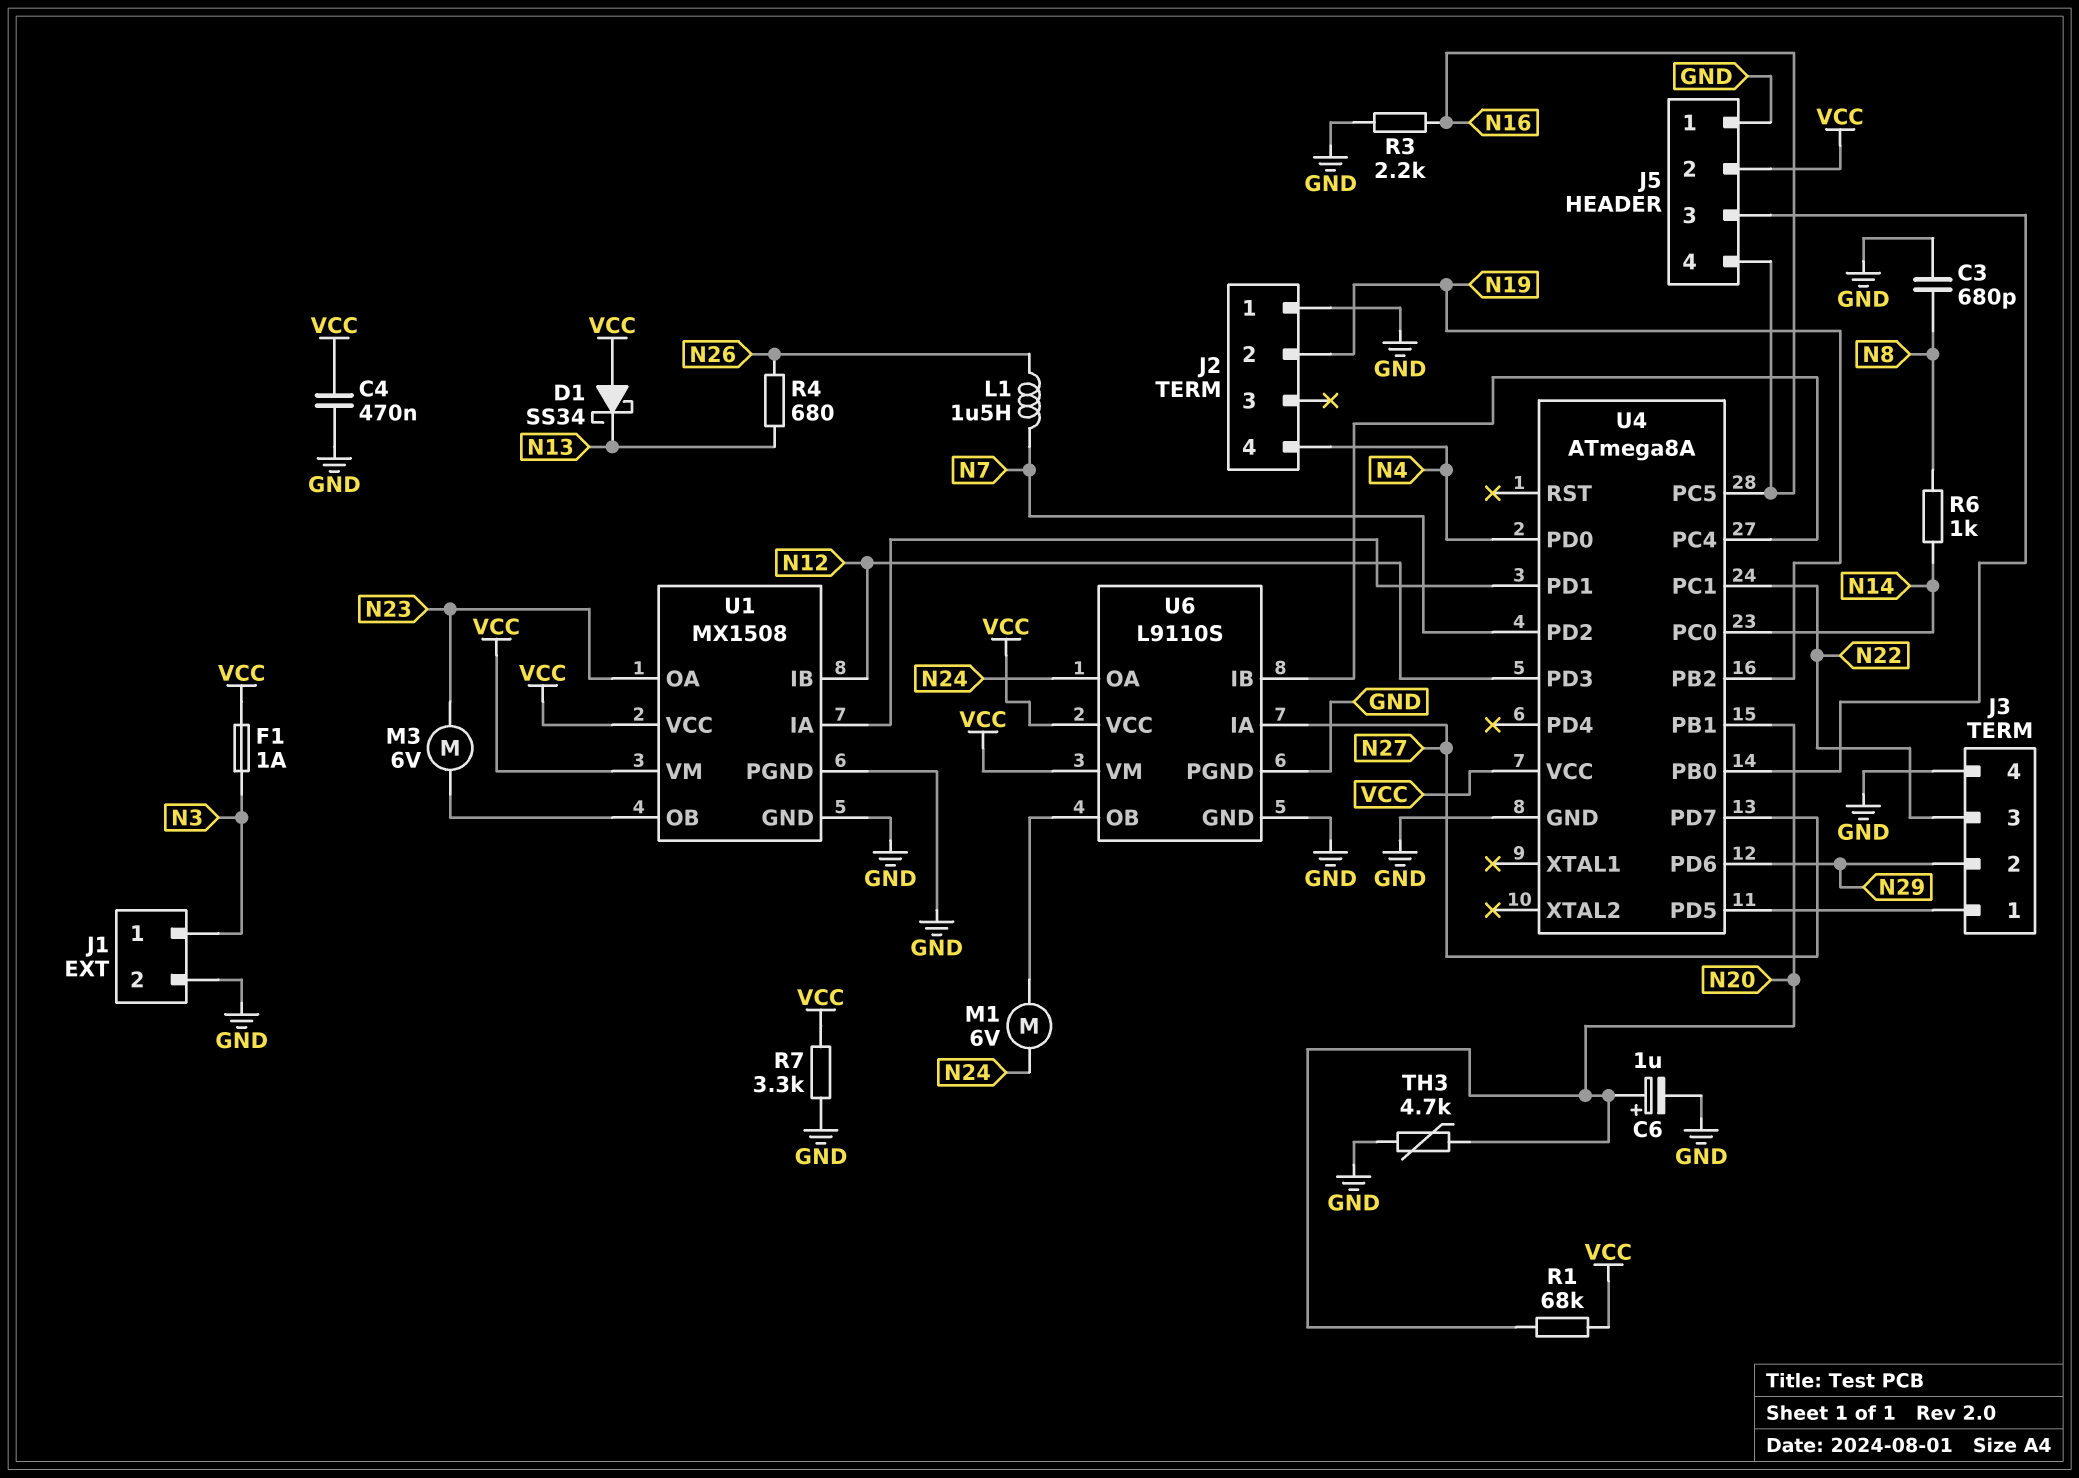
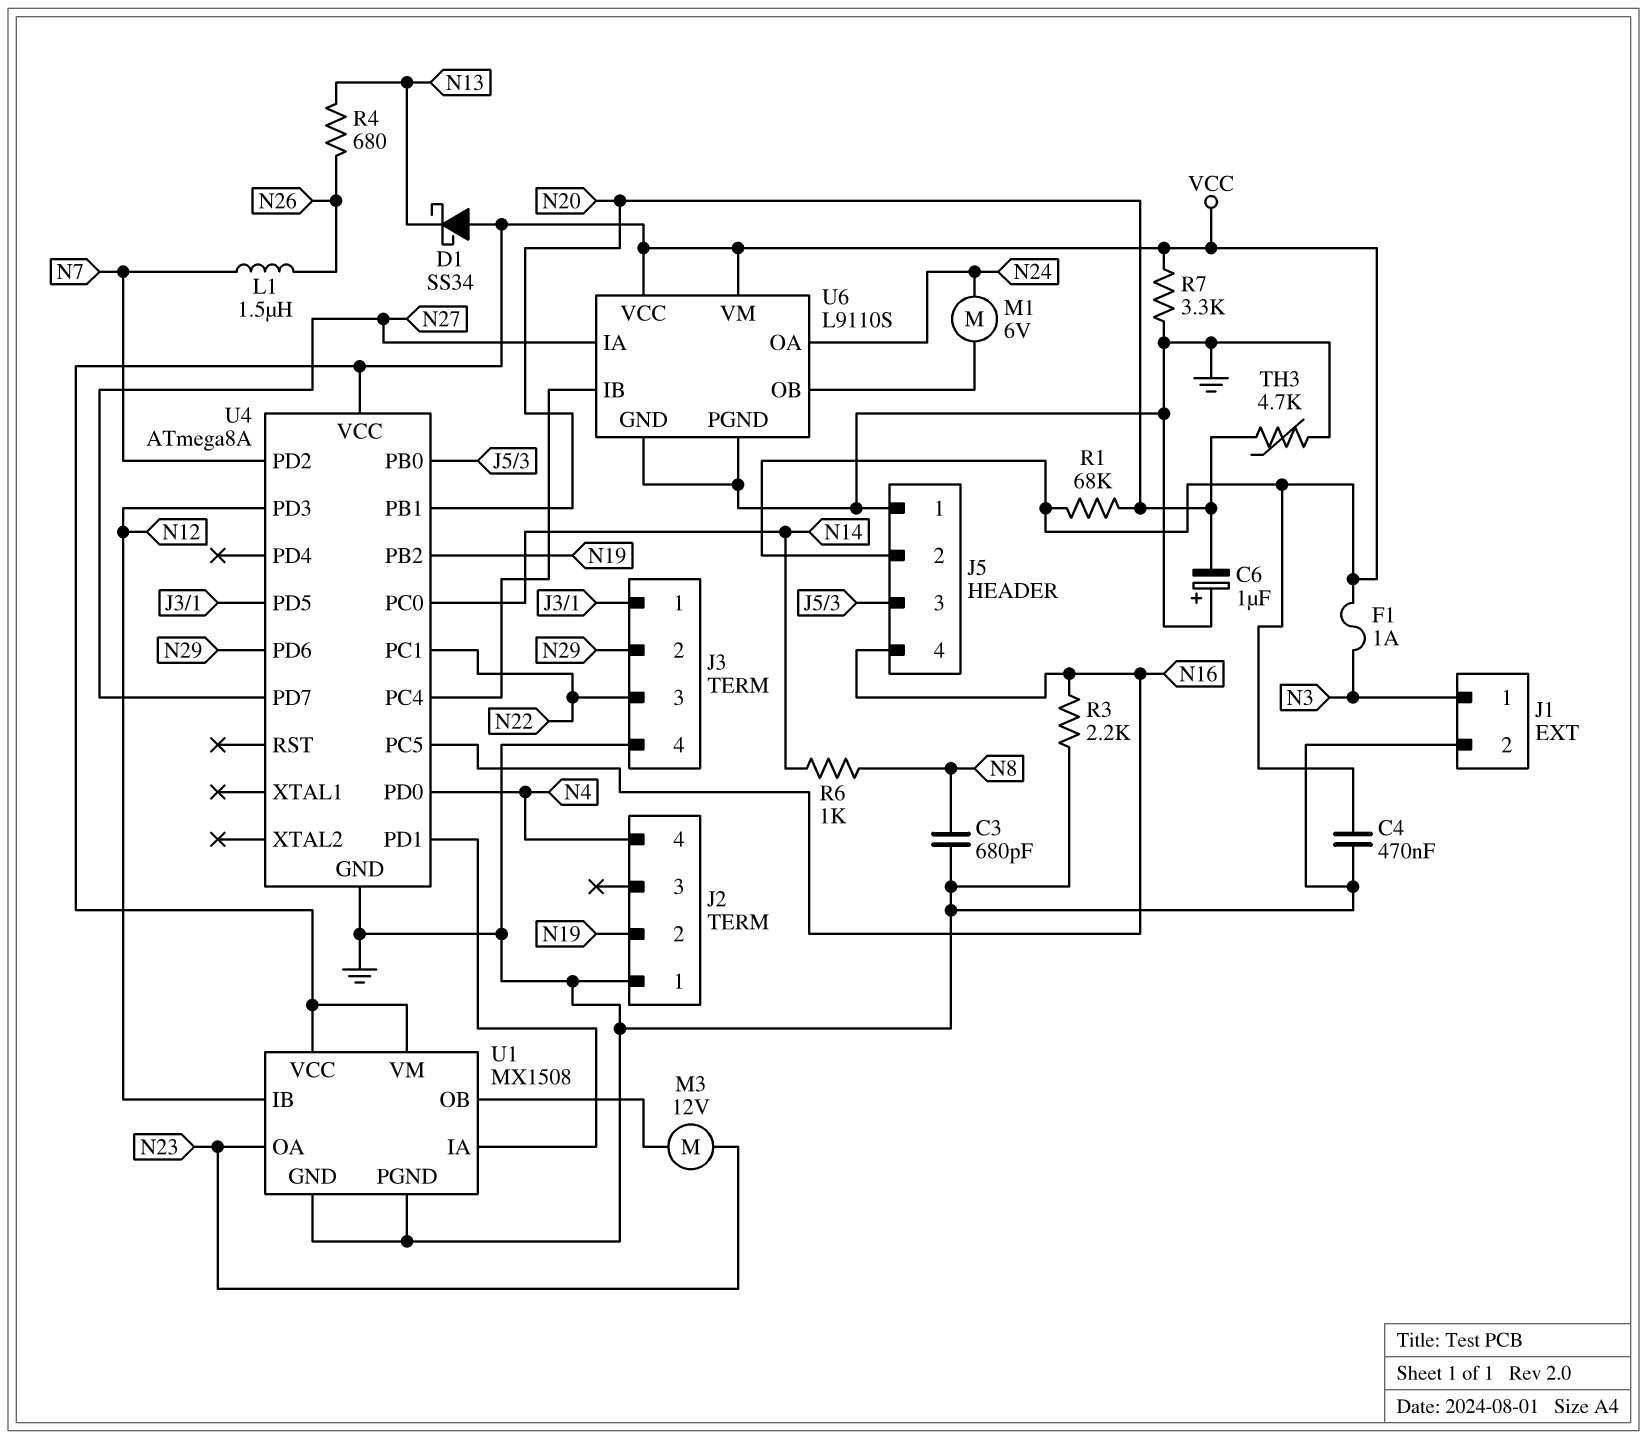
C6: 1uF (plus N20, minus GND) -> 1uF (plus GND, minus N20)
M3: motor 6V (N23, U1/OB) -> motor 12V (N23, U1/OB)

